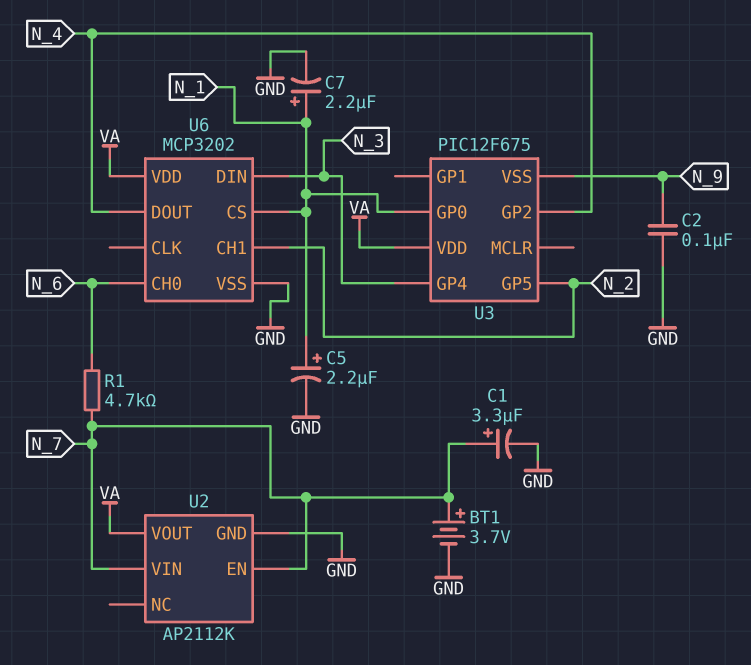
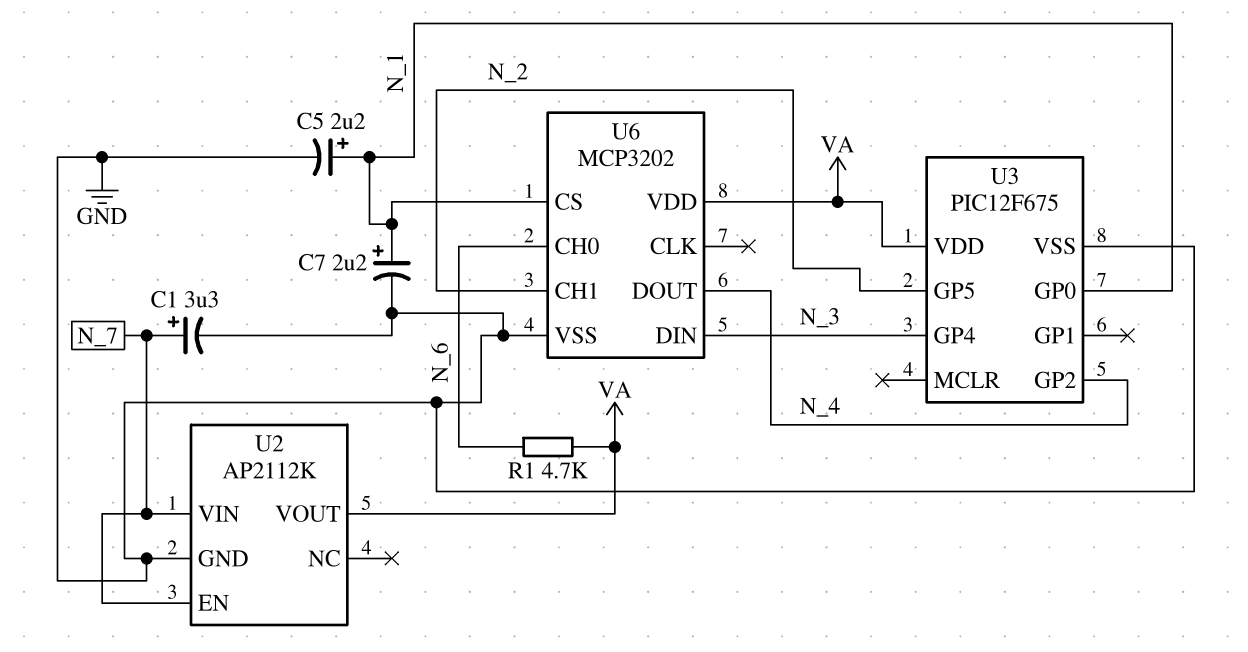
BT1: 3.7V (plus N_7, minus GND) -> none
C2: 100nF (GND, N_9) -> none
R1: 4.7k (N_6, N_7) -> 4.7k (N_6, VA)
U3 pin VSS: N_9 -> GND

